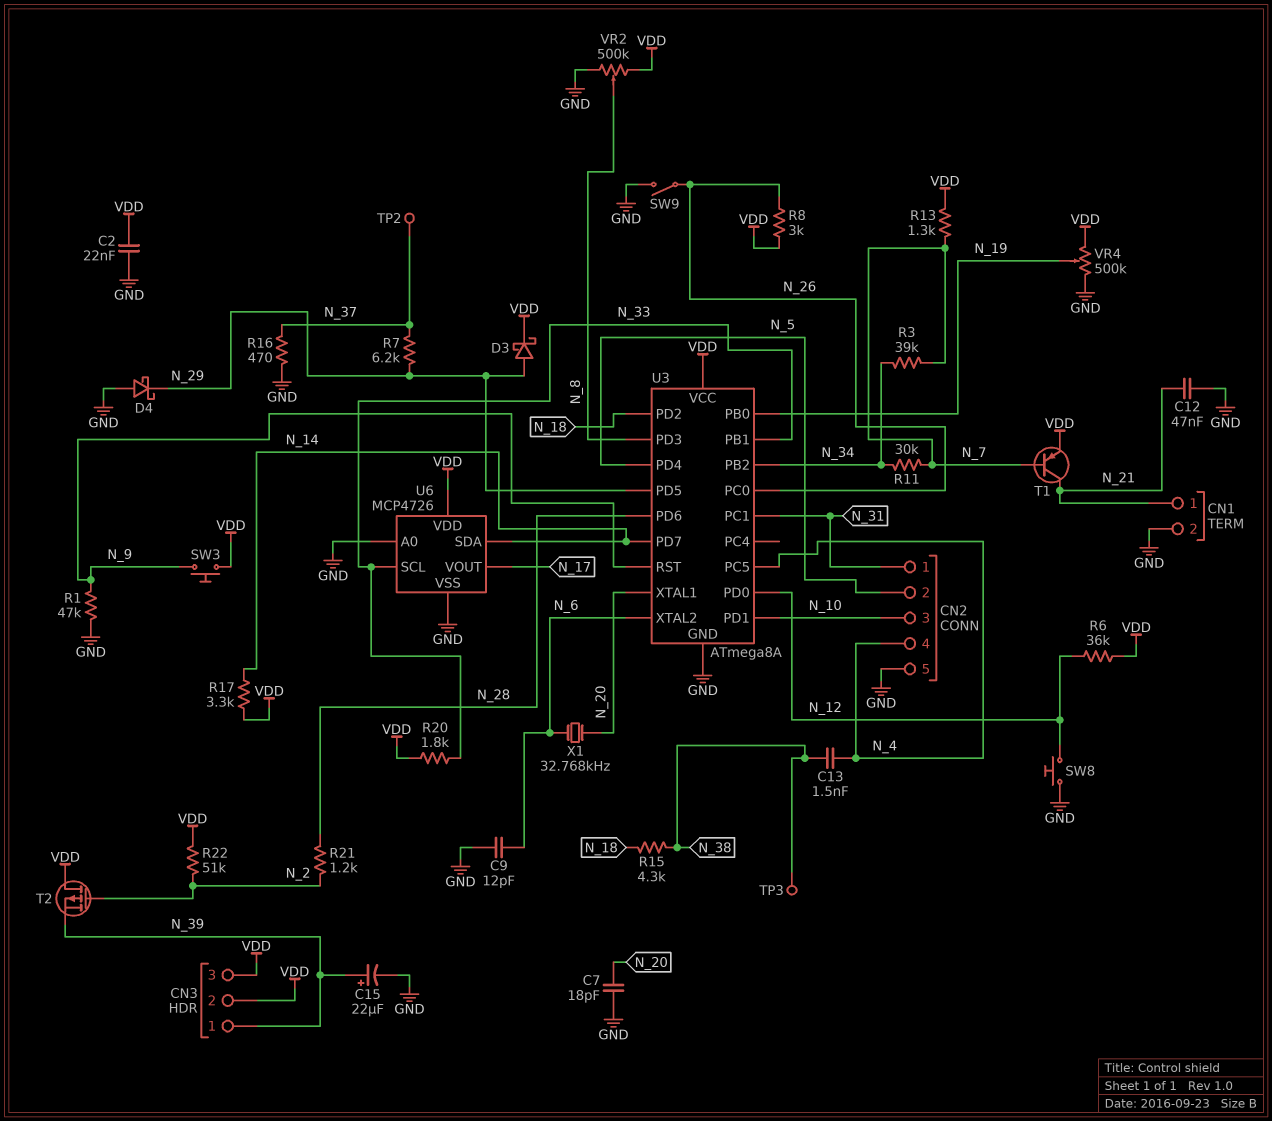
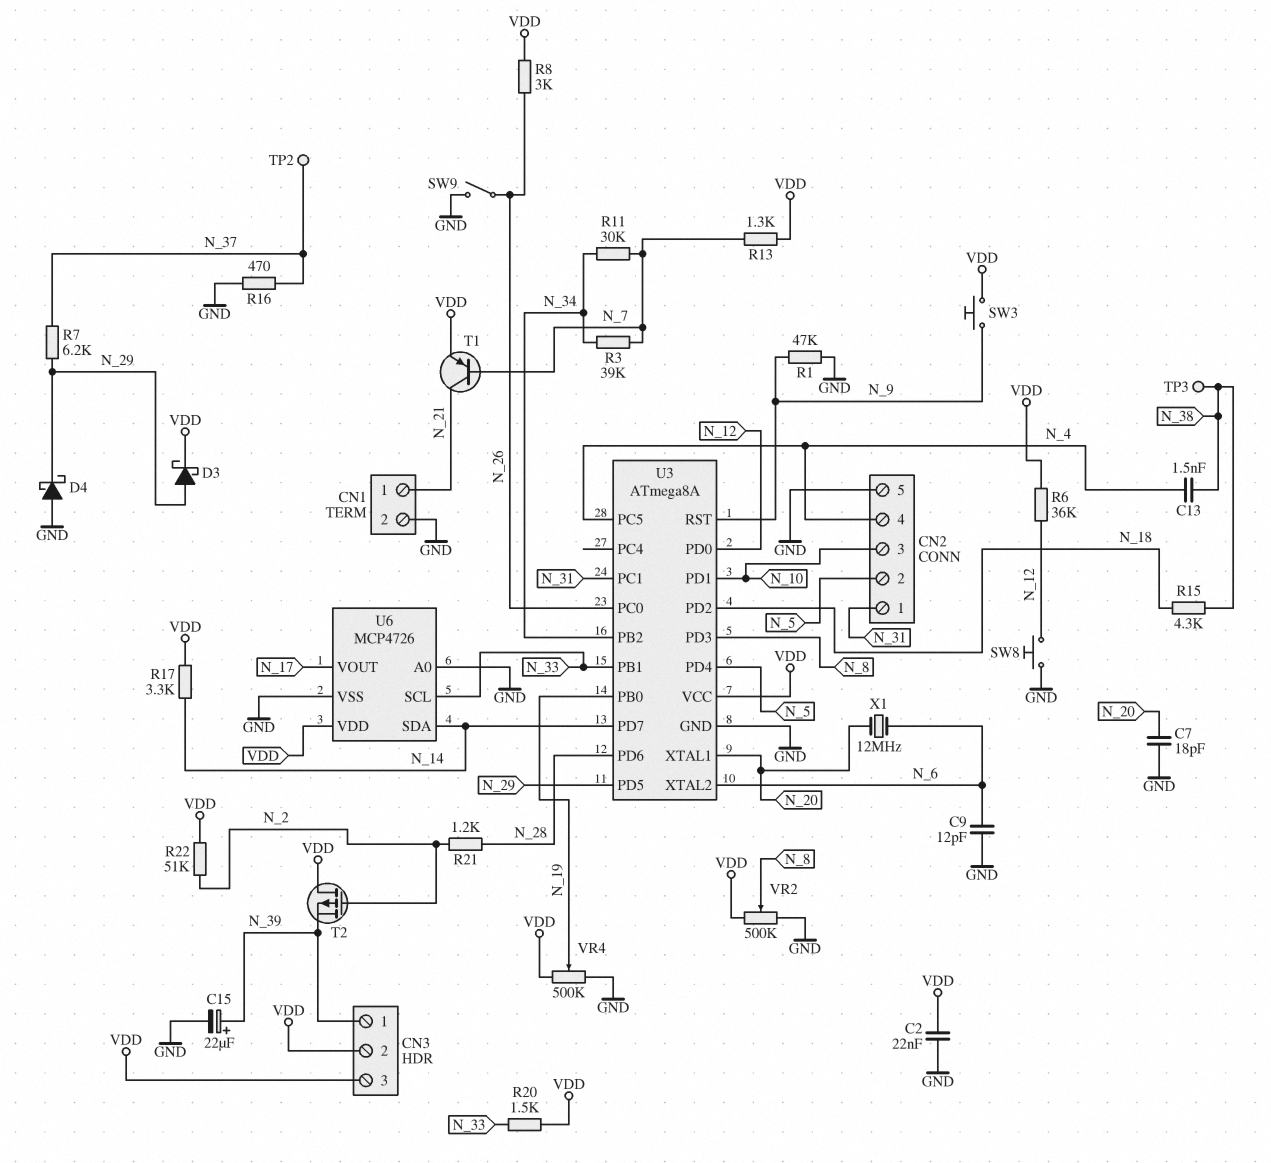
C12: 47nF (GND, N_21) -> none
R20: 1.8k (N_33, VDD) -> 1.5k (N_33, VDD)
X1: 32.768kHz (N_6, N_20) -> 12MHz (N_6, N_20)

